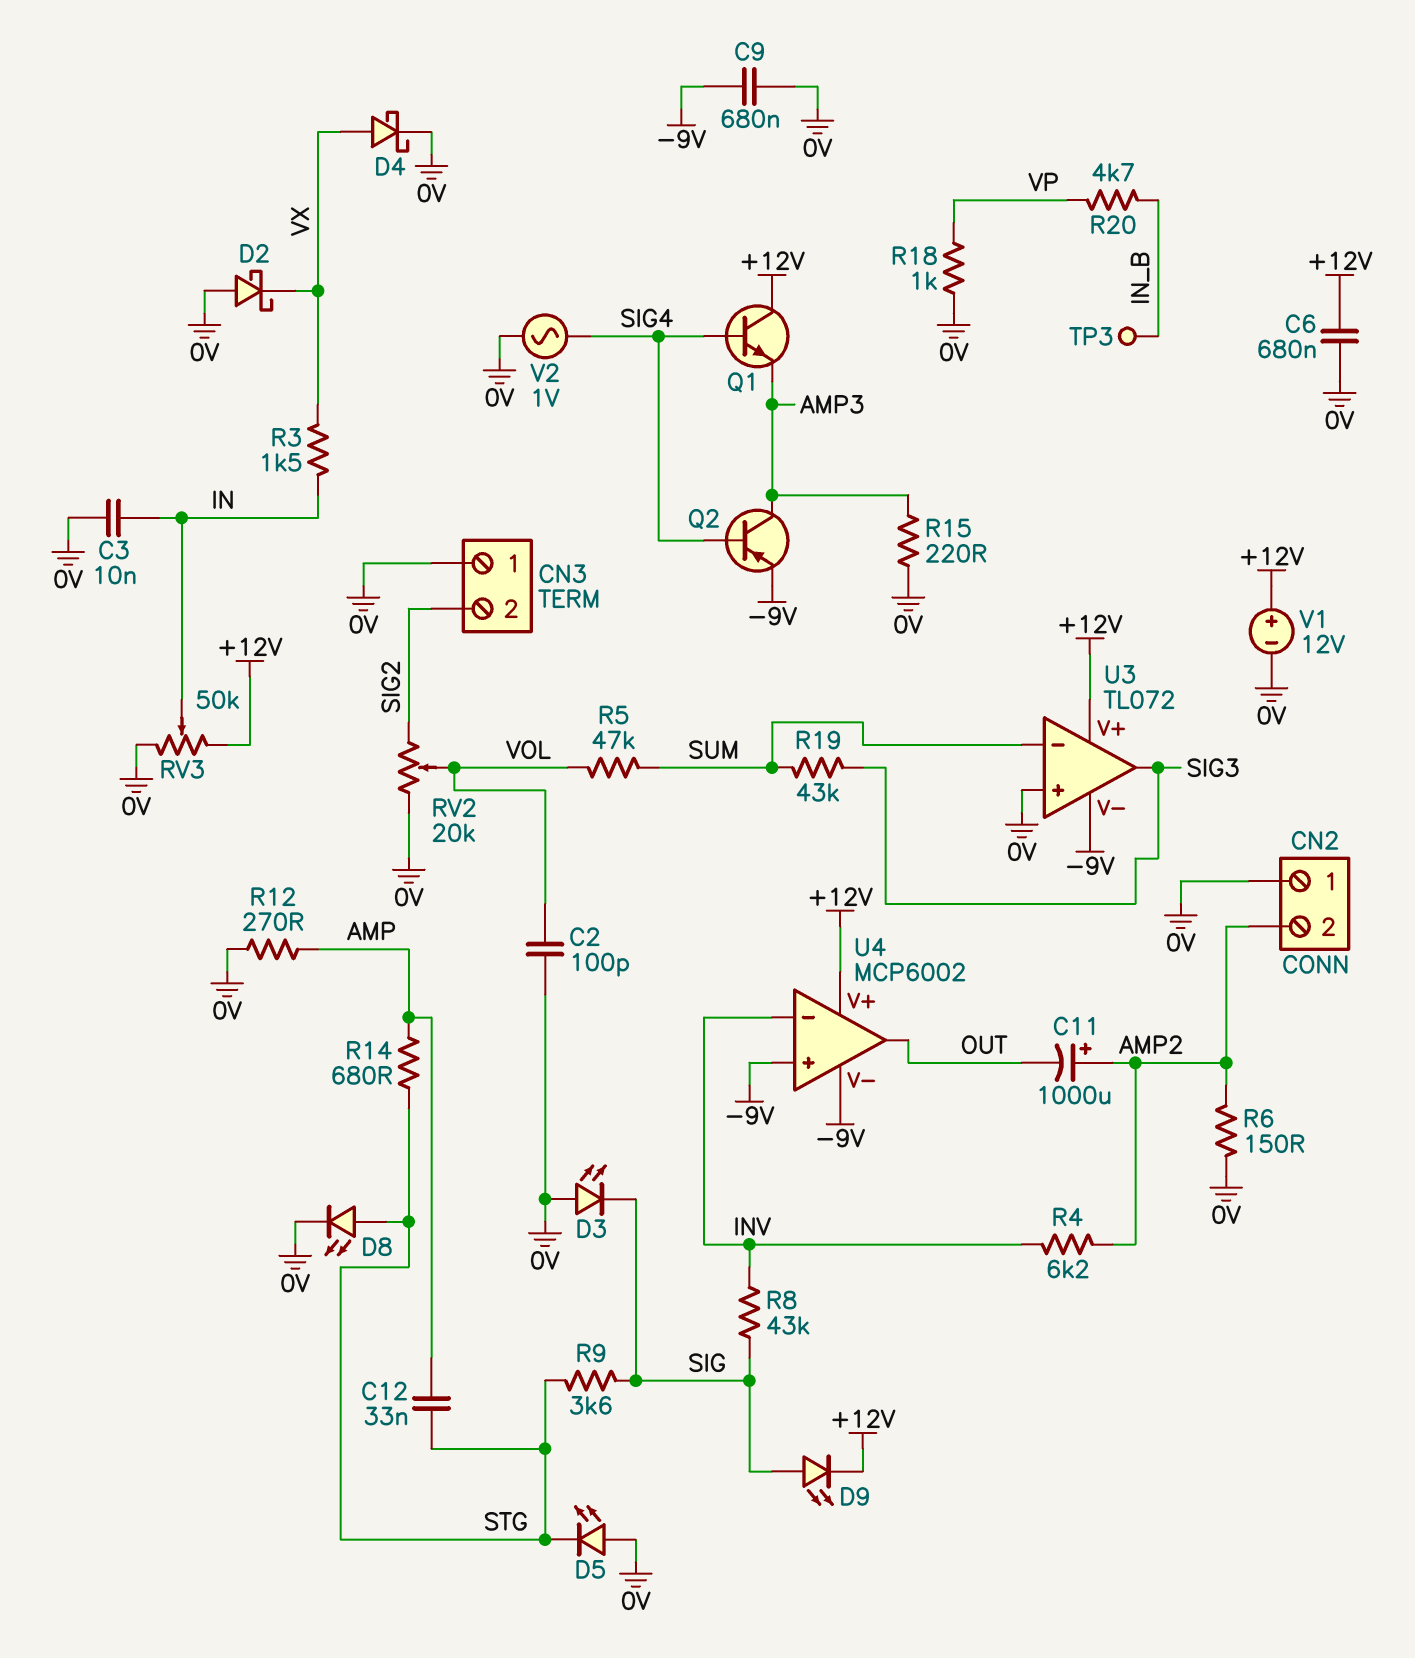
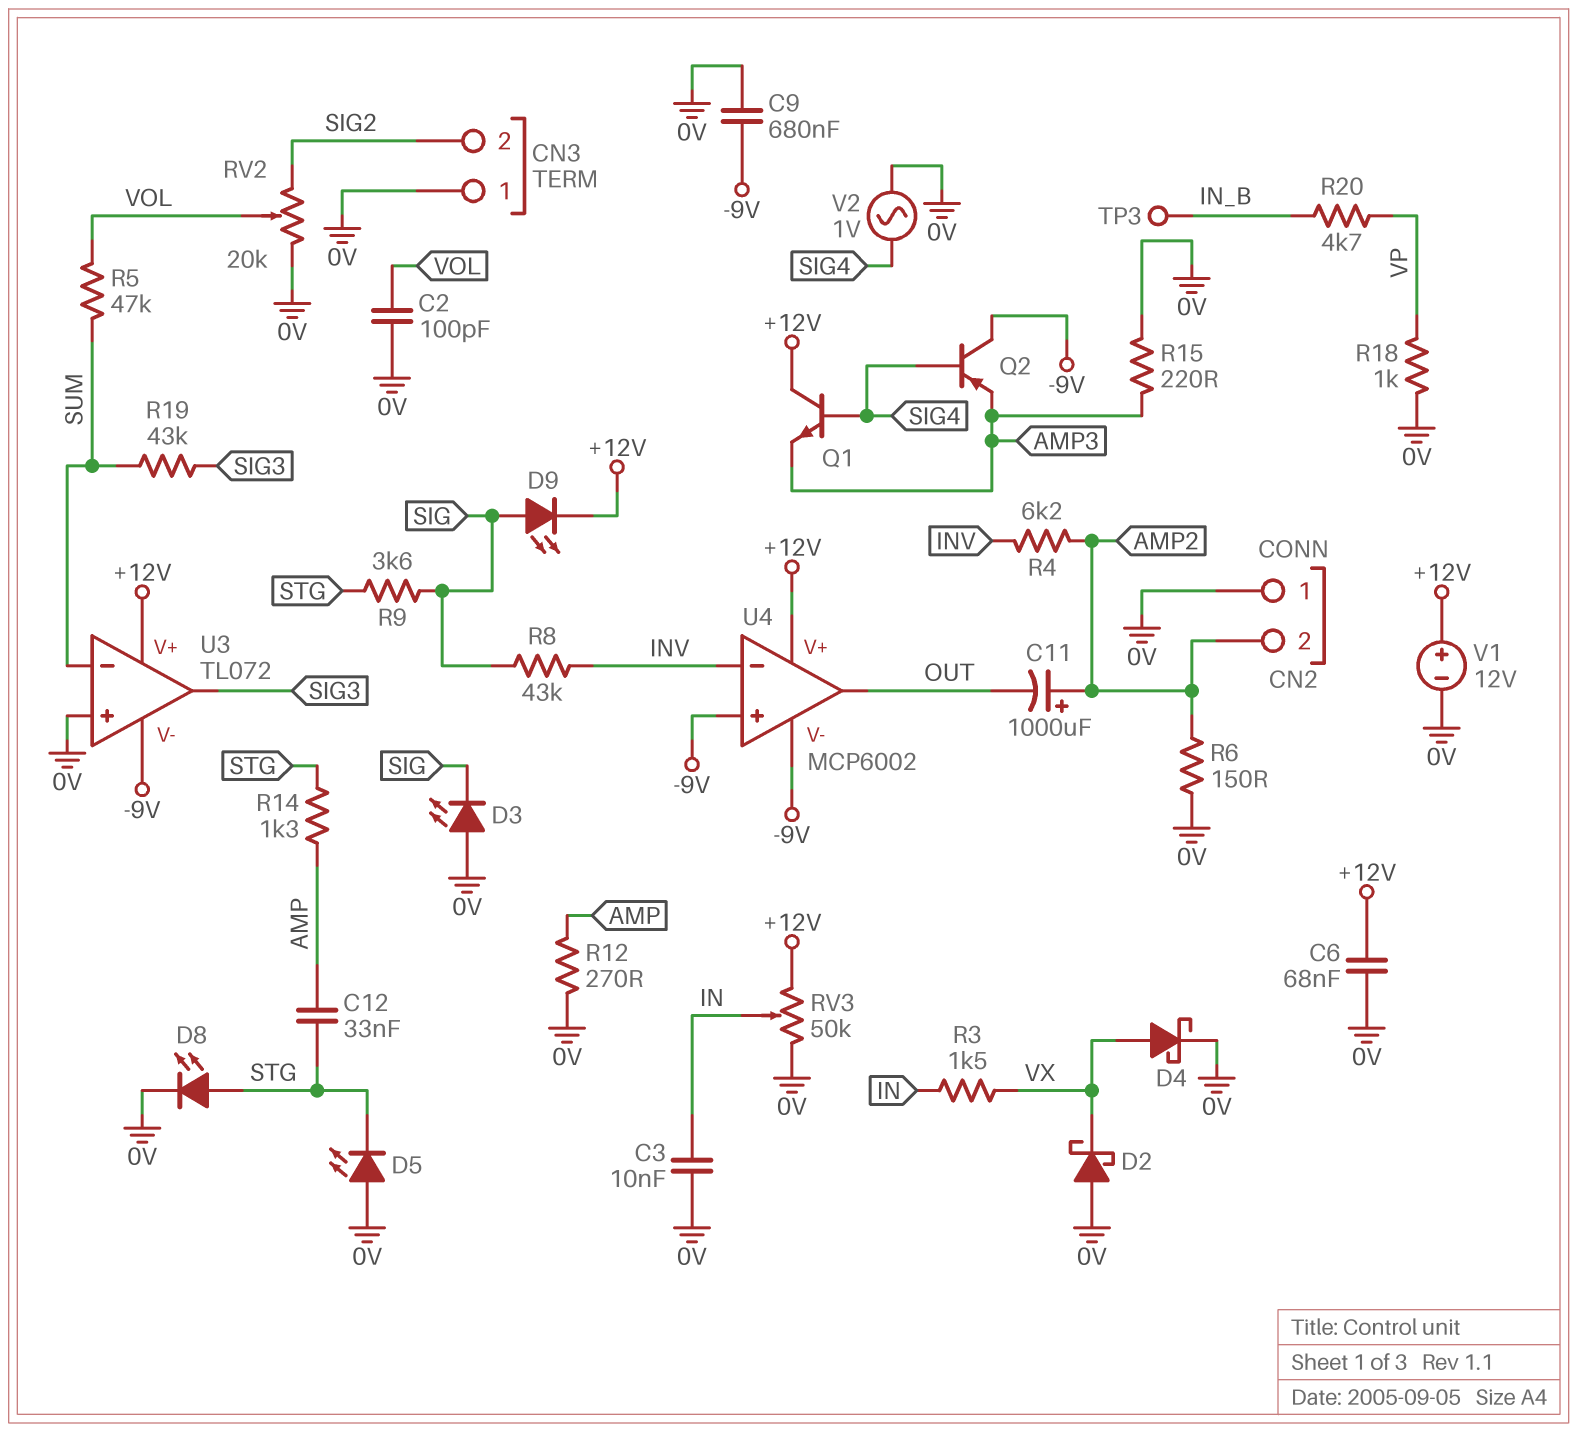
C6: 680nF (+12V, 0V) -> 68nF (+12V, 0V)
Q2: PNP (B SIG4, C AMP3, E -9V) -> PNP (B SIG4, C -9V, E AMP3)
R14: 680 (AMP, STG) -> 1.3k (AMP, STG)

